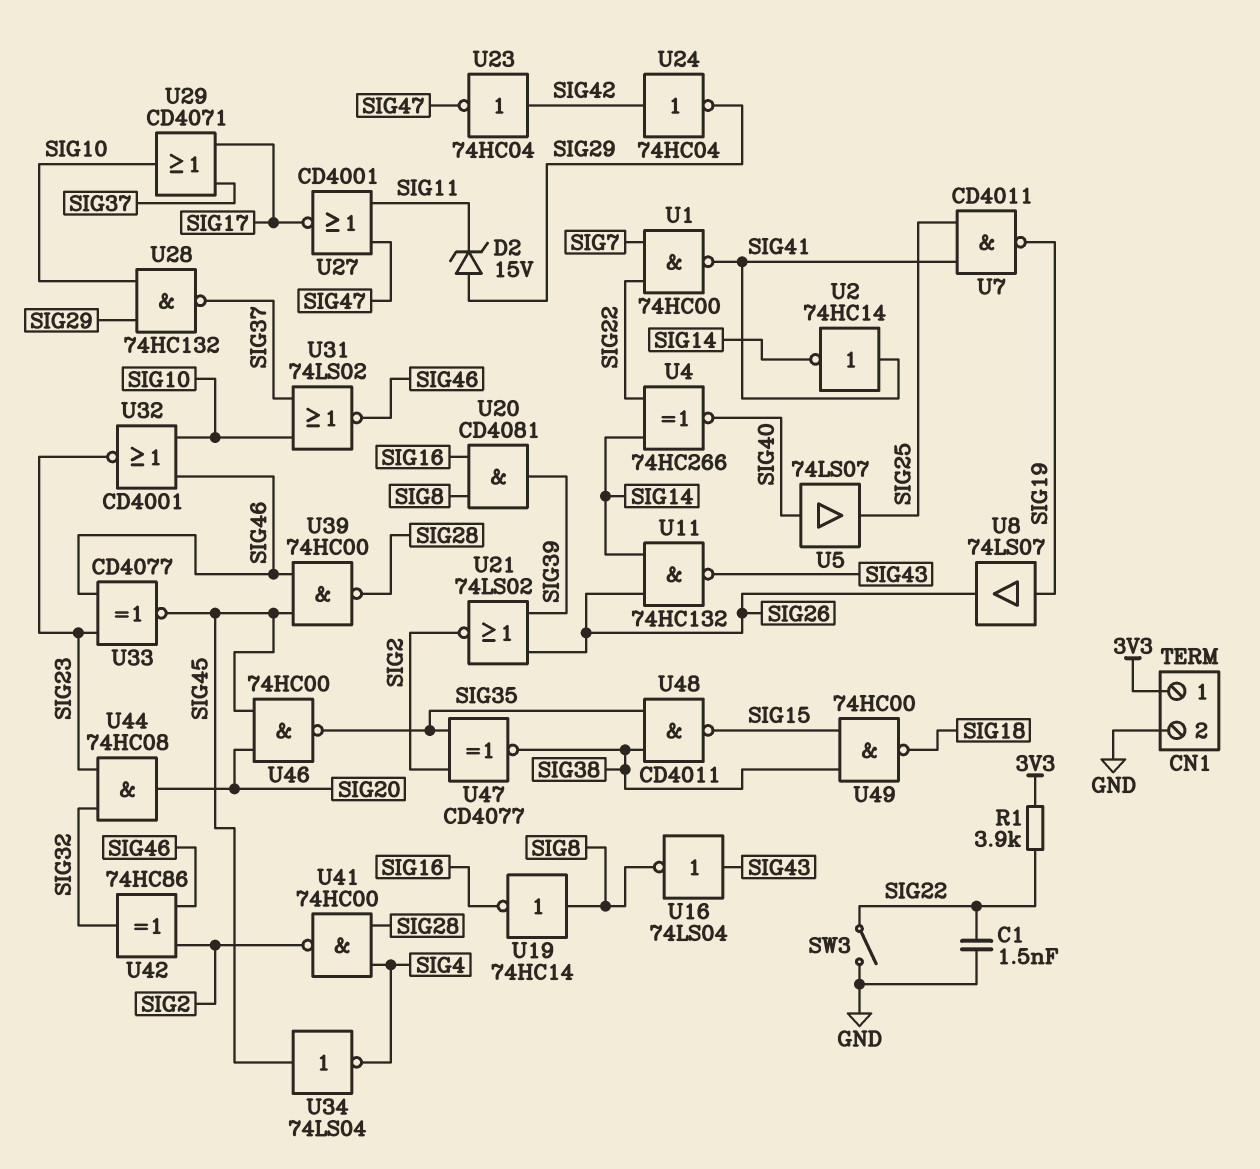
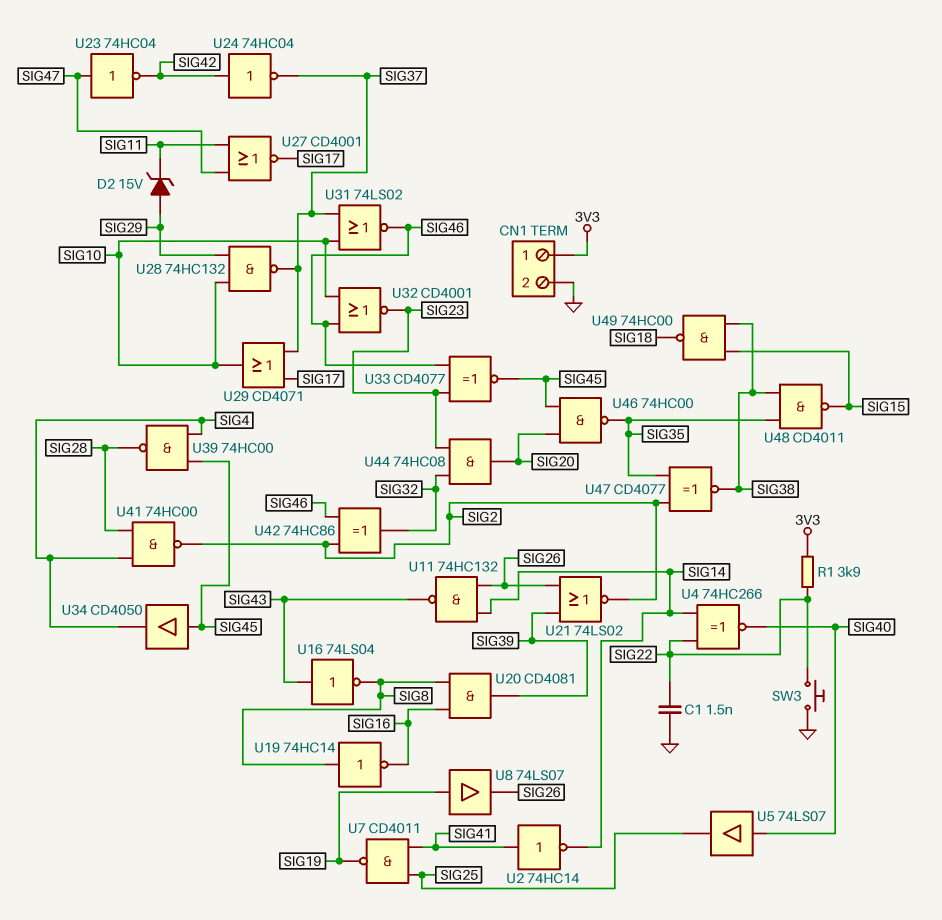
SW3: switch (GND, SIG22) -> button (GND, SIG22)
U1: NAND 74HC00 (in SIG7, in SIG22, out SIG41) -> none
U23: NOT 74HC04 (in SIG42, out SIG47) -> NOT 74HC04 (in SIG47, out SIG42)
U24: NOT 74HC04 (in SIG42, out SIG29) -> NOT 74HC04 (in SIG42, out SIG37)
U34: NOT 74LS04 (in SIG45, out SIG4) -> buffer CD4050 (in SIG45, out SIG4)
U39: NAND 74HC00 (in SIG45, in SIG46, out SIG28) -> NAND 74HC00 (in SIG4, in SIG45, out SIG28)

